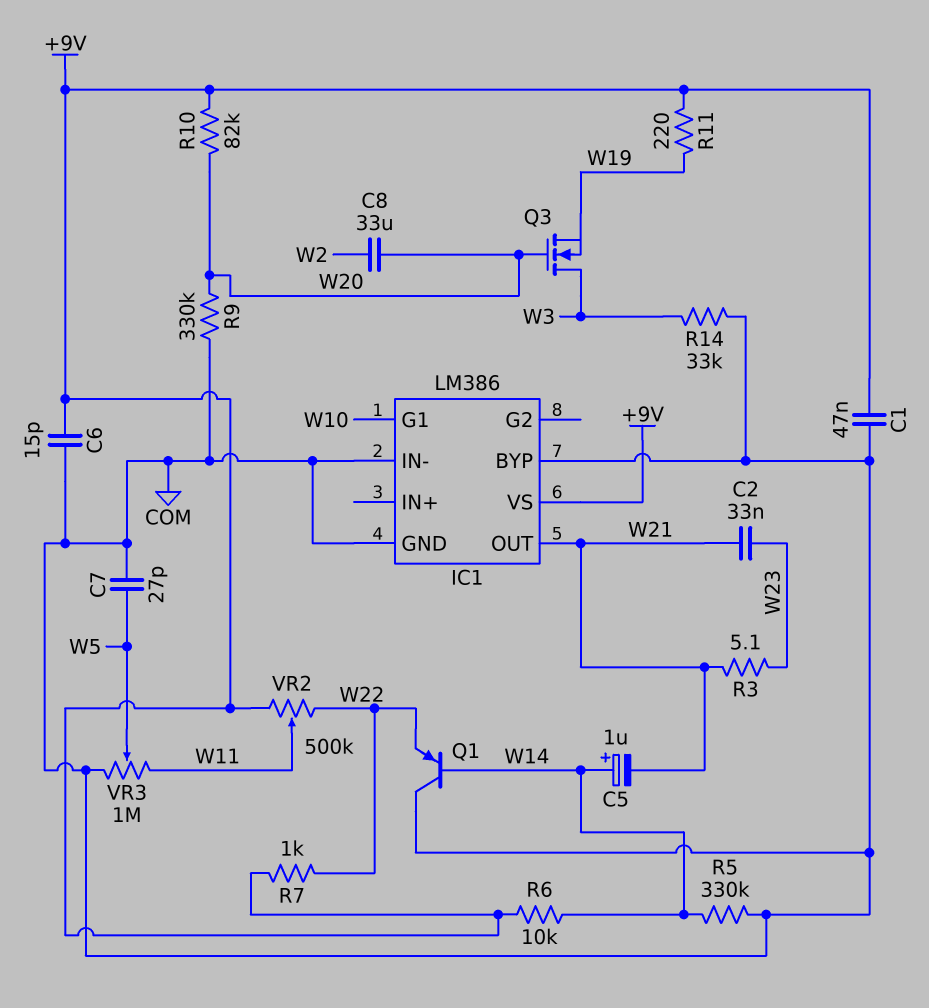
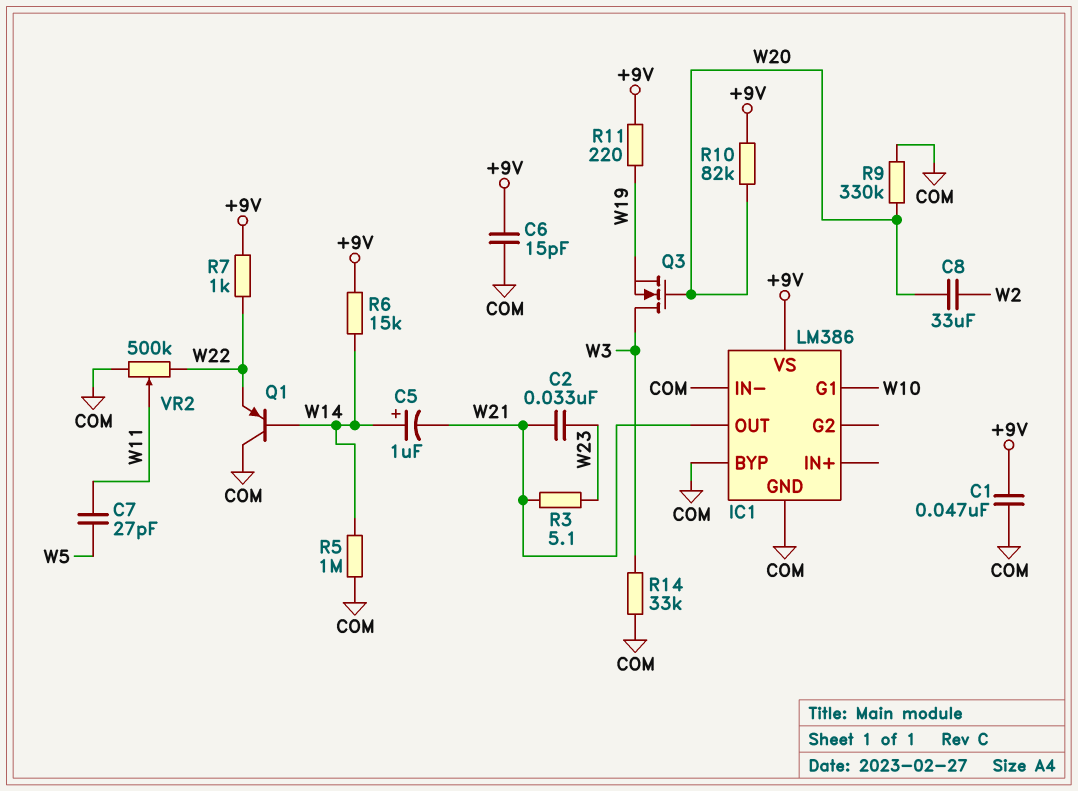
C7: 27pF (COM, W5) -> 27pF (W5, W11)
R5: 330k (COM, W14) -> 1M (COM, W14)
R6: 10k (+9V, W14) -> 15k (+9V, W14)
VR2: 500k (+9V, W22, wiper W11) -> 500k (COM, W22, wiper W11)
VR3: 1M (COM, W11, wiper W5) -> none

